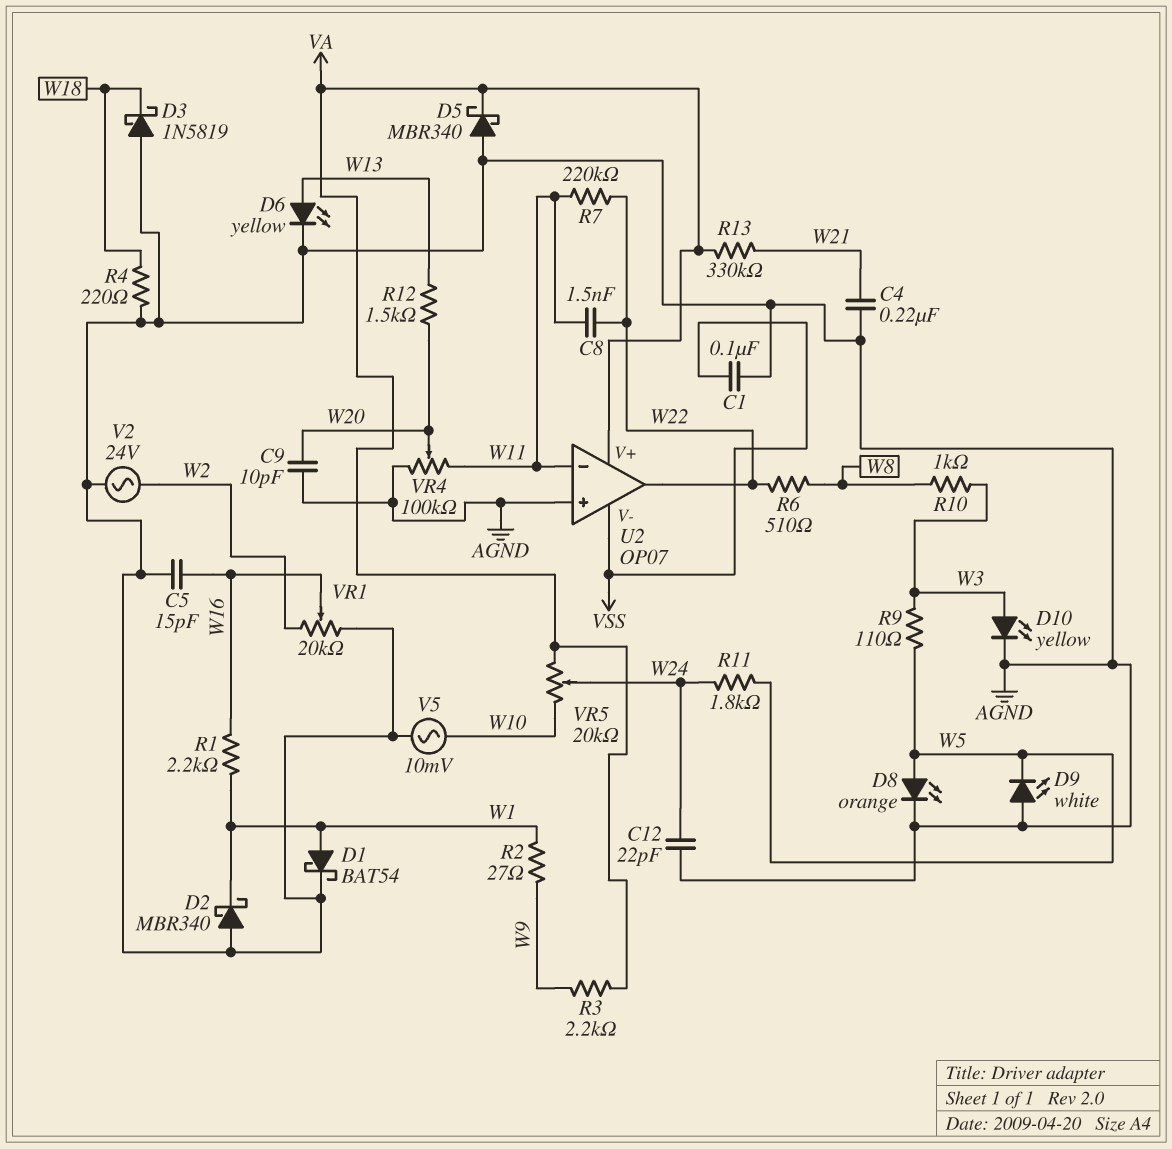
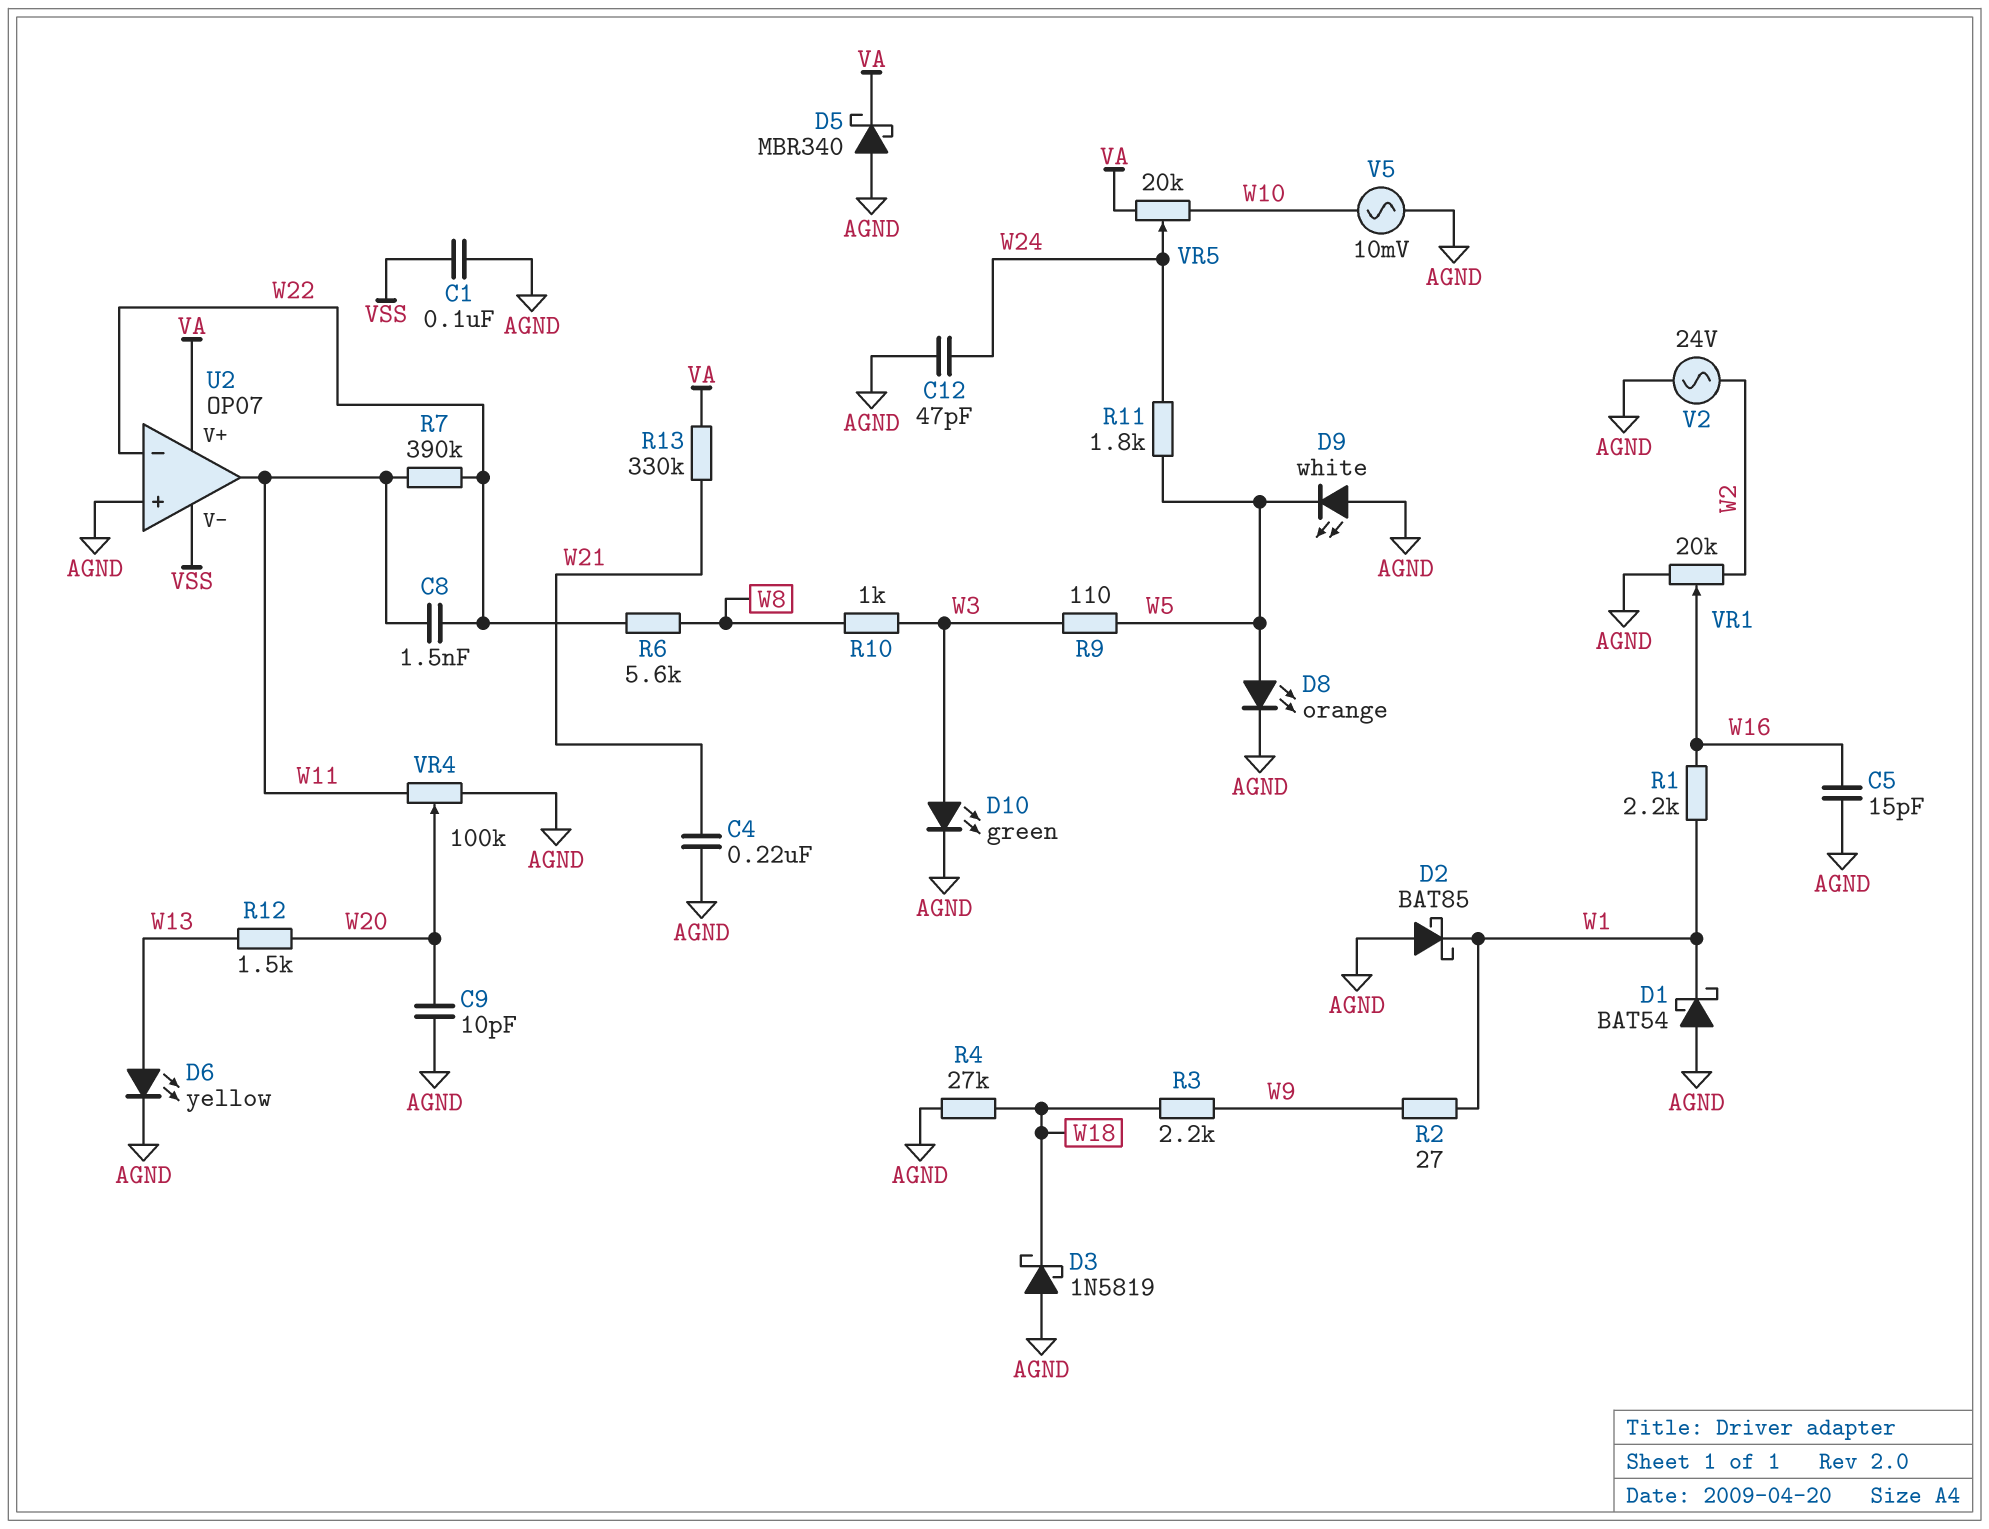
C12: 22pF (AGND, W24) -> 47pF (AGND, W24)
D1: schottky BAT54 (A W1, K AGND) -> schottky BAT54 (A AGND, K W1)
D2: schottky MBR340 (A AGND, K W1) -> schottky BAT85 (A AGND, K W1)
D10: LED yellow (A W3, K AGND) -> LED green (A W3, K AGND)
R3: 2.2k (VA, W9) -> 2.2k (W9, W18)
R4: 220 (AGND, W18) -> 27k (AGND, W18)
R6: 510 (W8, W22) -> 5.6k (W8, W22)
R7: 220k (W11, W22) -> 390k (W11, W22)
U2 pin in-: W11 -> W22
U2 pin out: W22 -> W11

